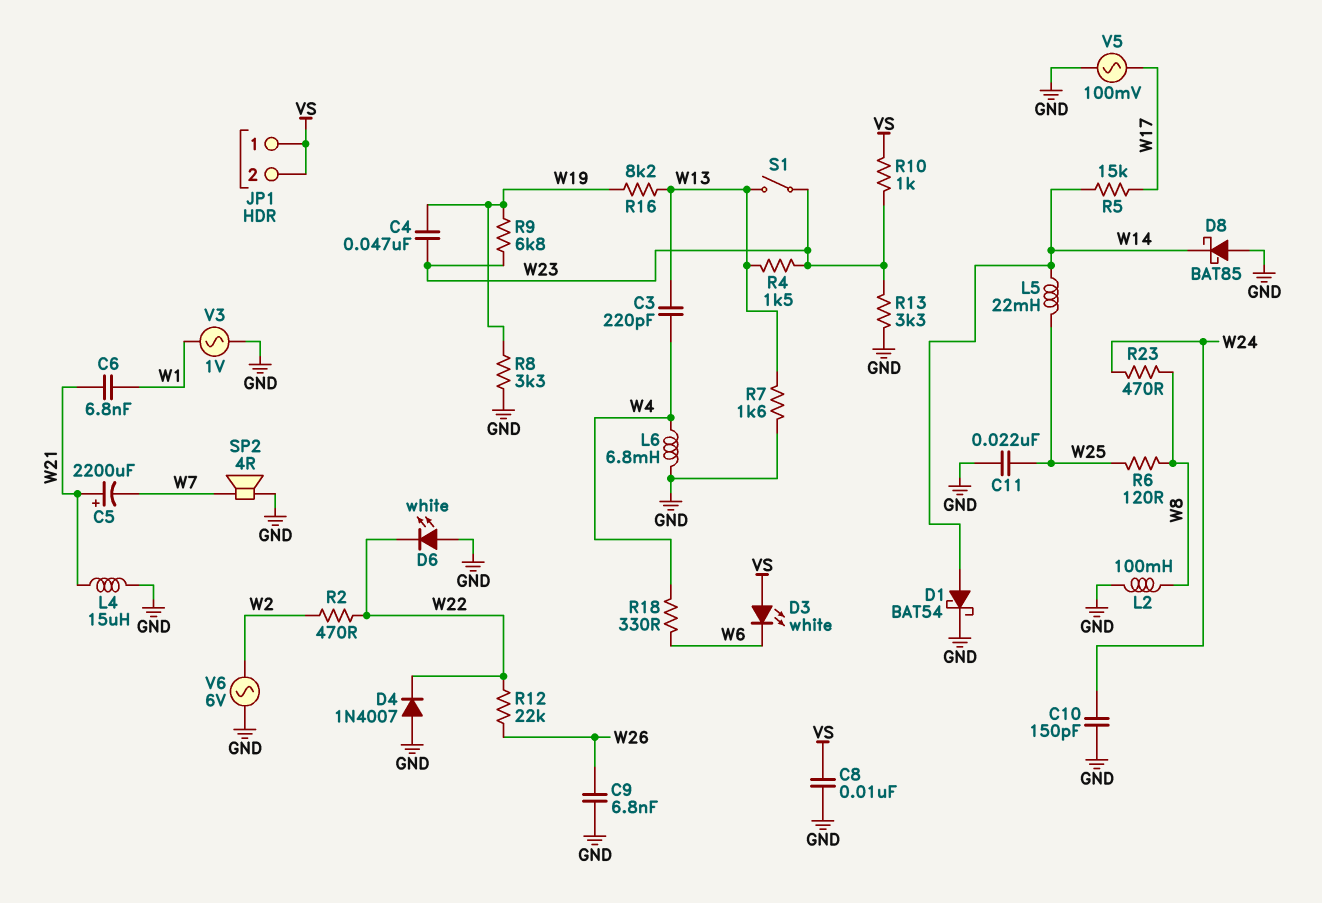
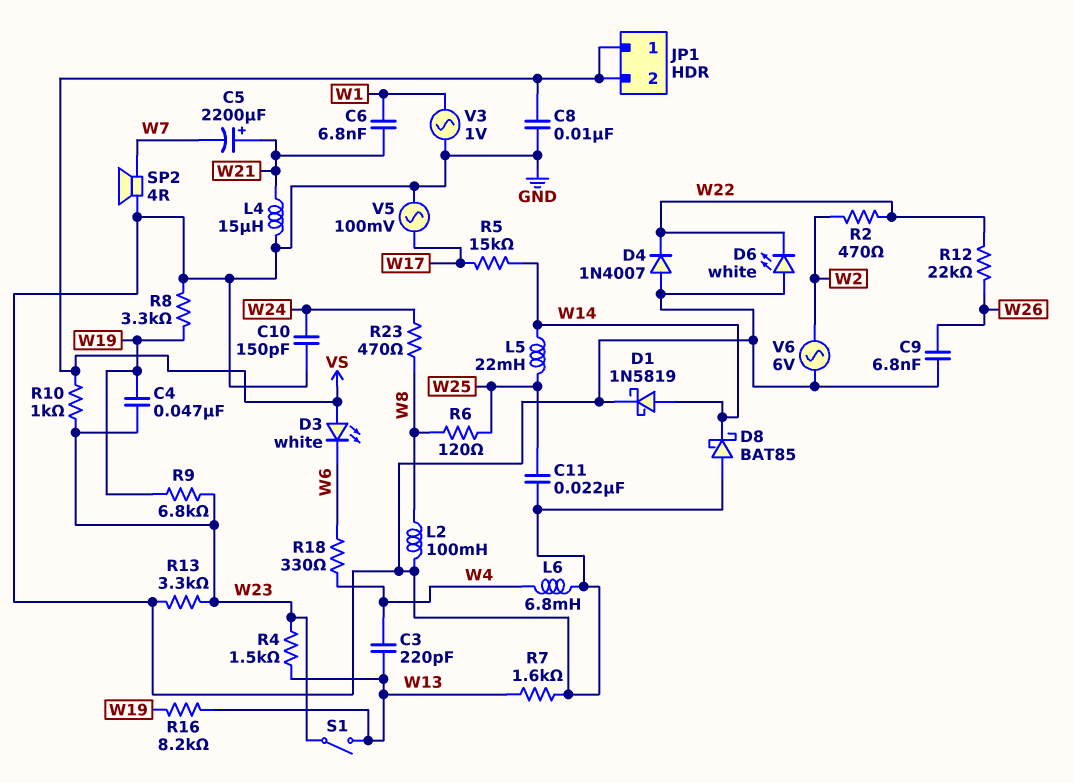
D1: schottky BAT54 (A W14, K GND) -> schottky 1N5819 (A W14, K GND)

